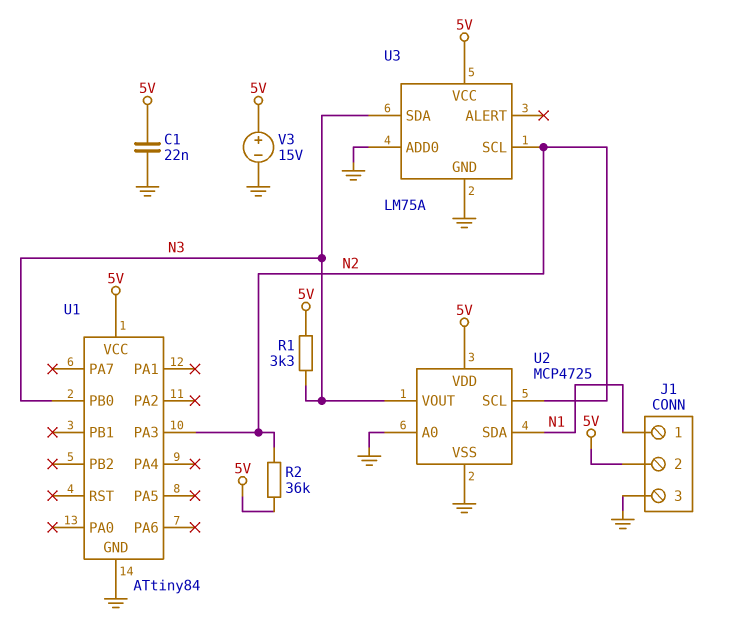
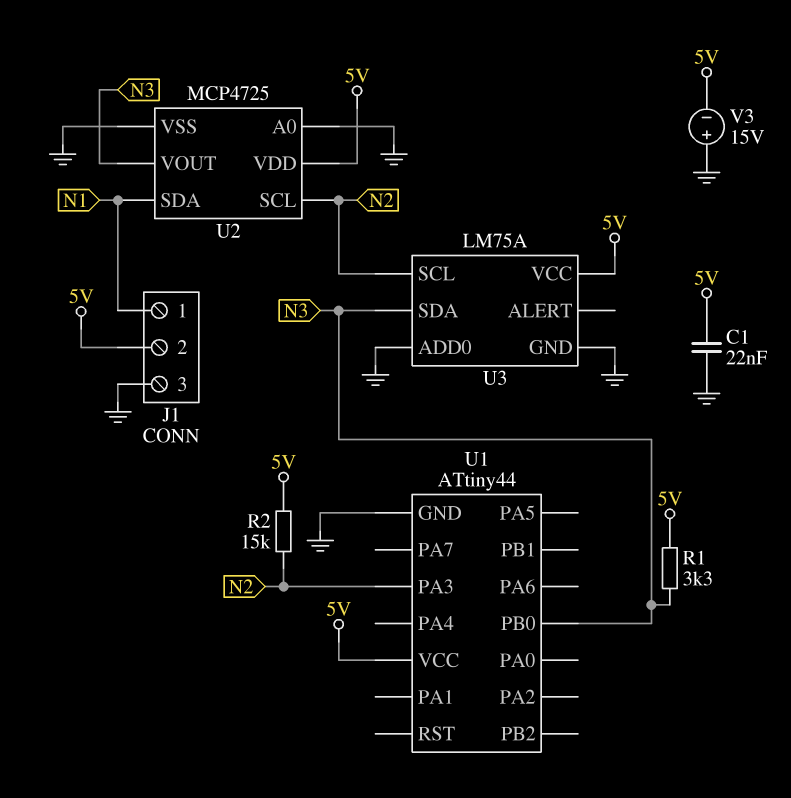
R2: 36k (5V, N2) -> 15k (5V, N2)
U1: ATtiny84 -> ATtiny44
V3: 15V (plus 5V, minus GND) -> 15V (plus GND, minus 5V)

